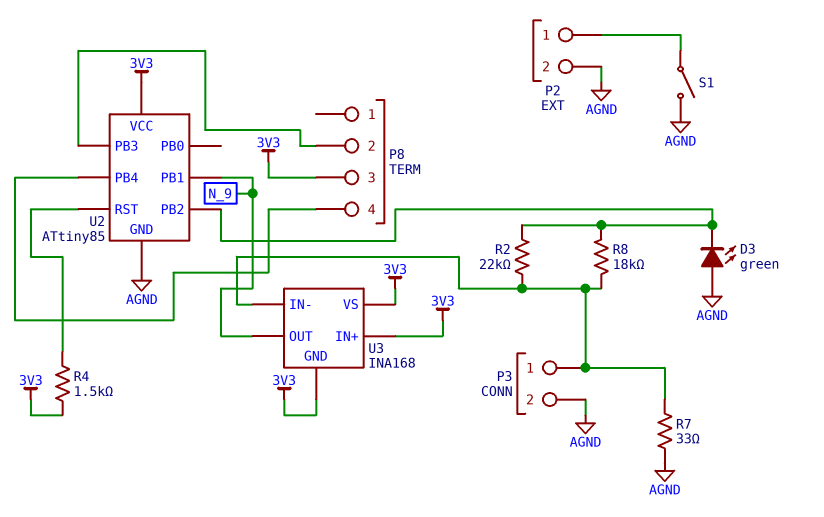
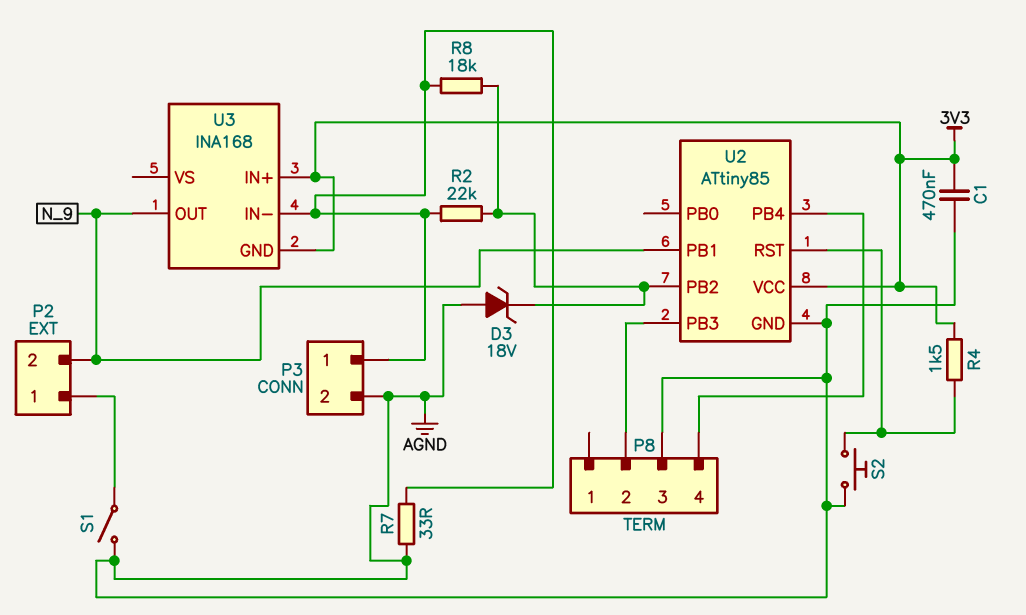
C1: none -> 470nF (3V3, AGND)
D3: LED green (A AGND, K U2/PB2) -> zener 18V (A AGND, K U2/PB2)
P2 pin 2: AGND -> N_9
P8 pin 3: 3V3 -> AGND
S2: none -> button (AGND, U2/RST)
U3 pin VS: 3V3 -> none

